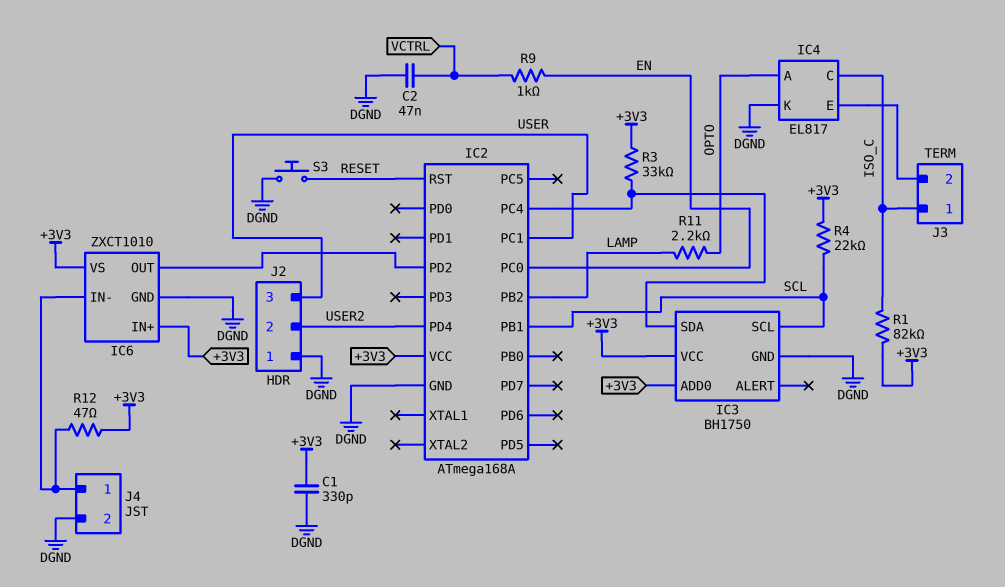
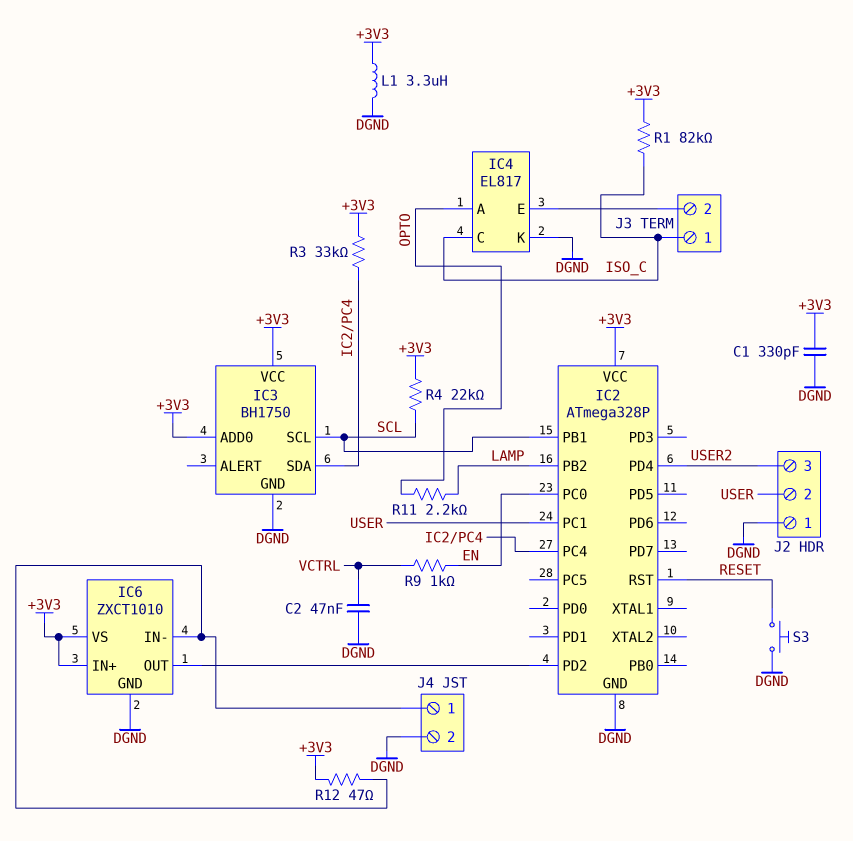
IC2: ATmega168A -> ATmega328P
J2 pin 2: USER2 -> USER
J2 pin 3: USER -> USER2
L1: none -> 3.3uH (+3V3, DGND)

